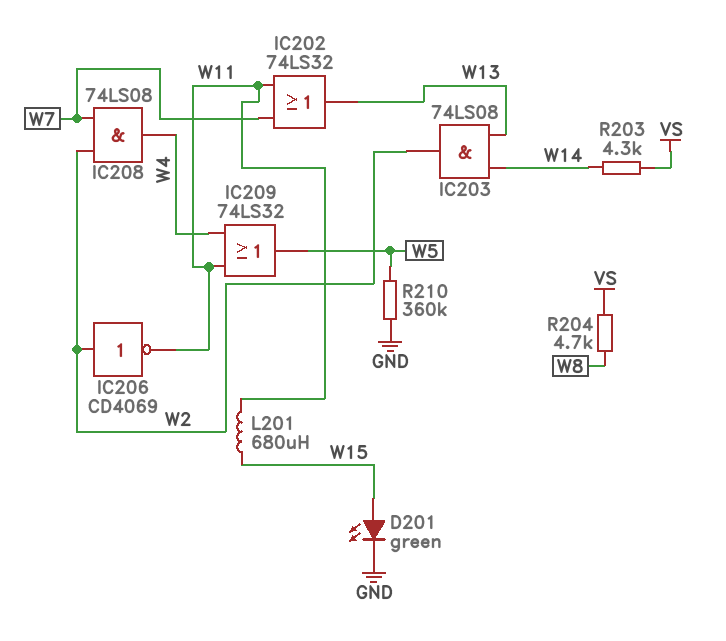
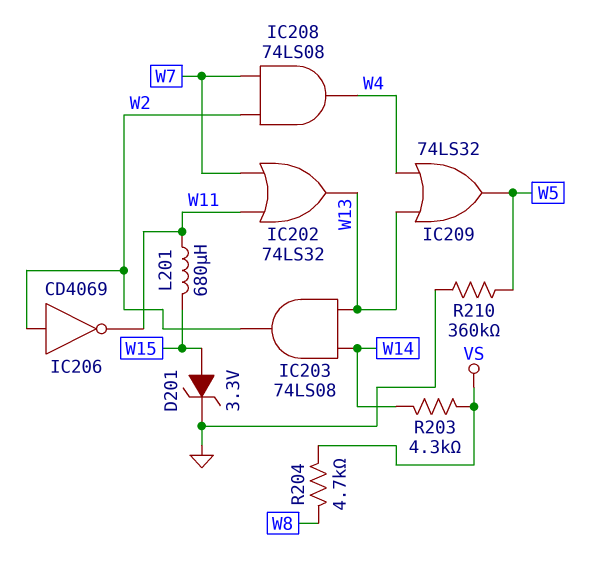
D201: LED green (A W15, K GND) -> zener 3.3V (A W15, K GND)
IC209: OR 74LS32 (in W4, in W11, out W5) -> OR 74LS32 (in W4, in W13, out W5)

